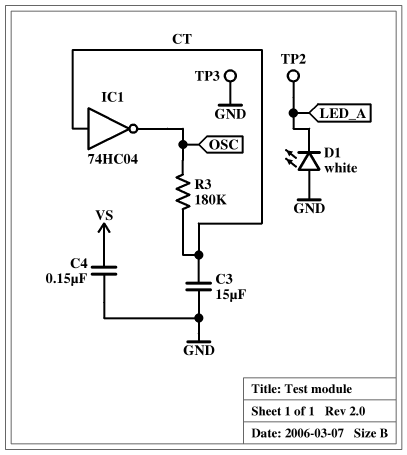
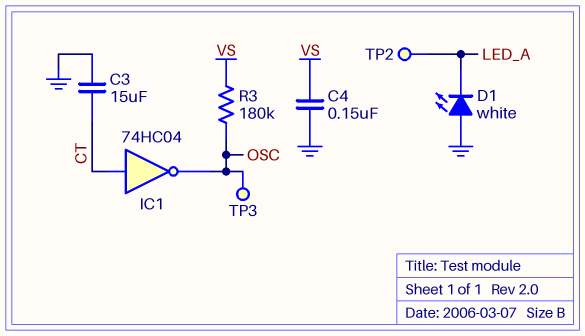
R3: 180k (CT, OSC) -> 180k (OSC, VS)
TP3: test point (GND) -> test point (OSC)

